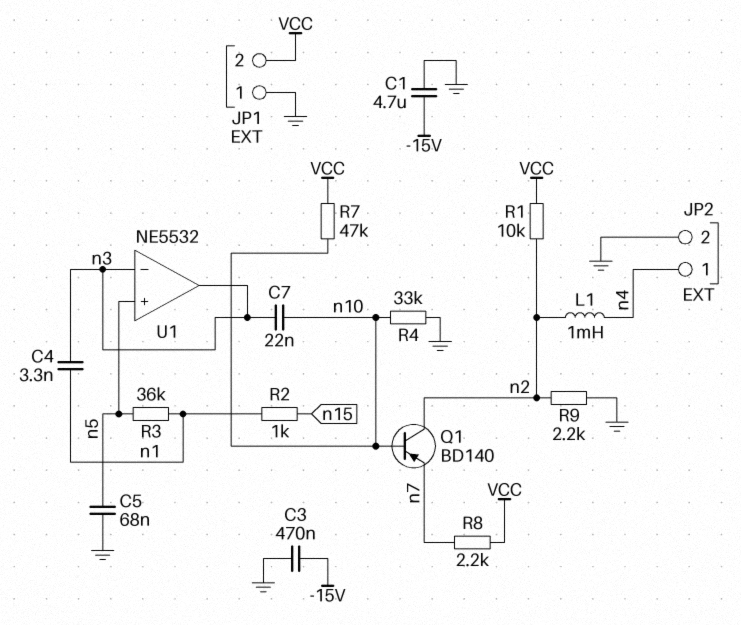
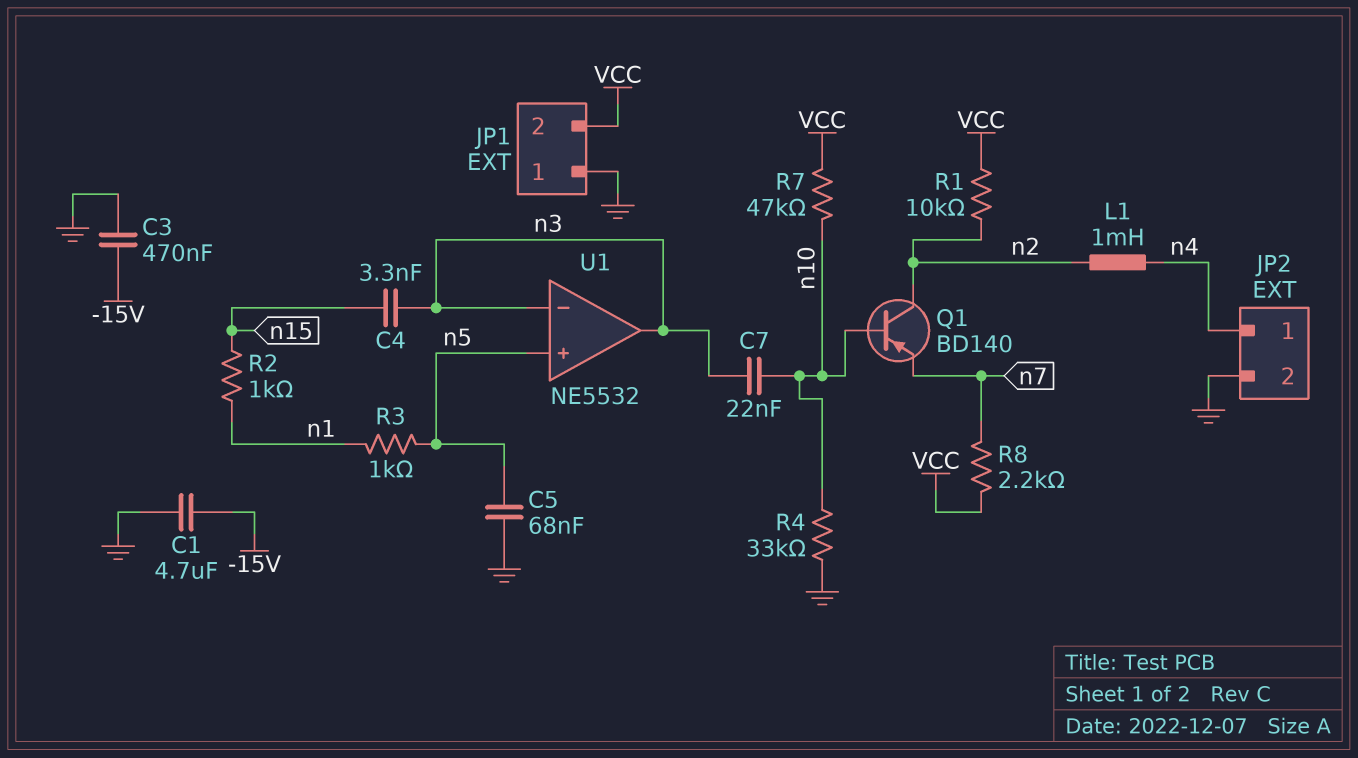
C4: 3.3nF (n1, n3) -> 3.3nF (n3, n15)
R3: 36k (n1, n5) -> 1k (n1, n5)
R9: 2.2k (GND, n2) -> none

